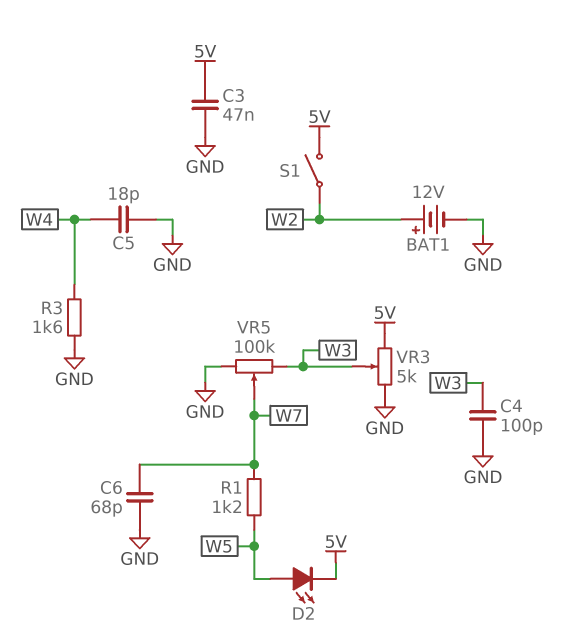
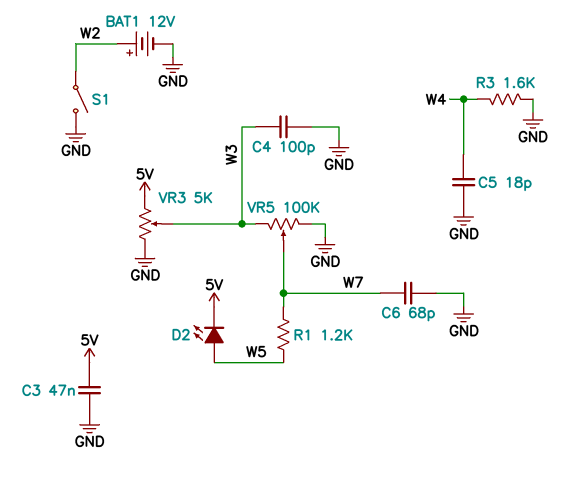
S1: switch (5V, W2) -> switch (GND, W2)

